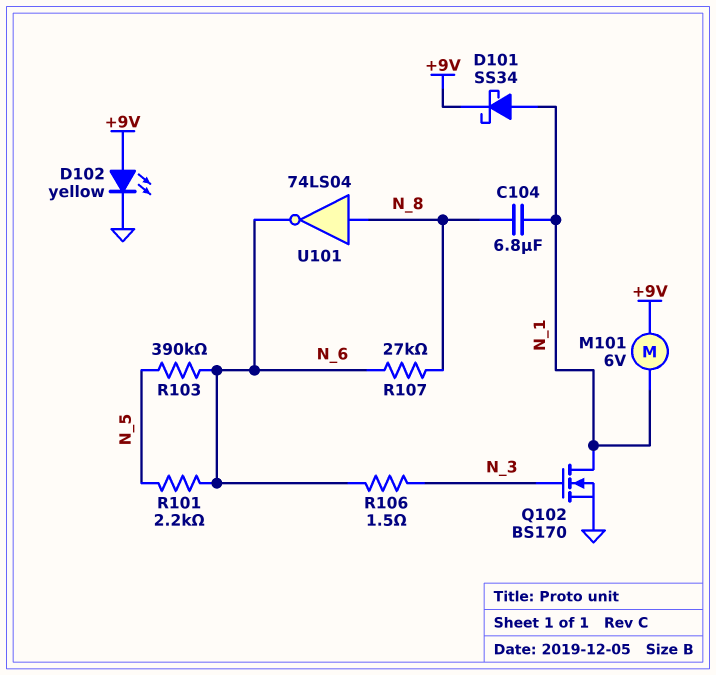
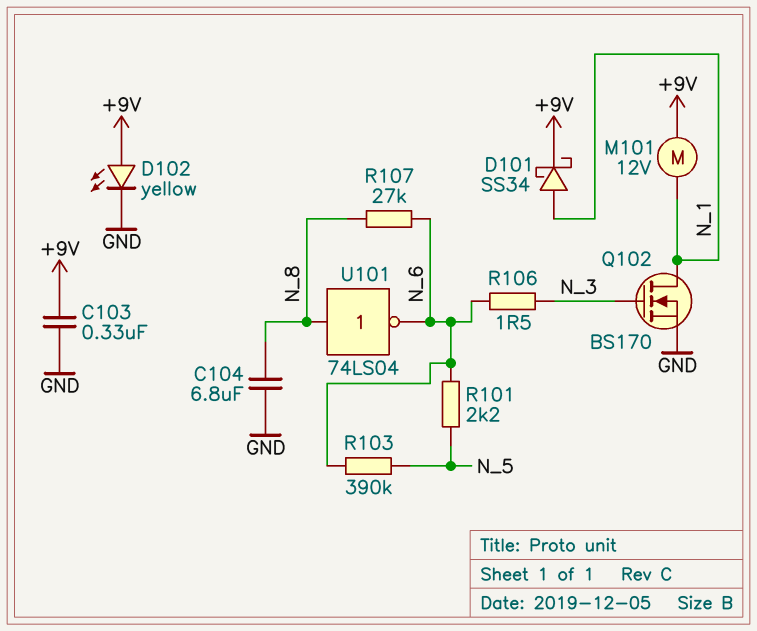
C103: none -> 330nF (+9V, GND)
C104: 6.8uF (N_1, N_8) -> 6.8uF (GND, N_8)
M101: motor 6V (+9V, N_1) -> motor 12V (+9V, N_1)

